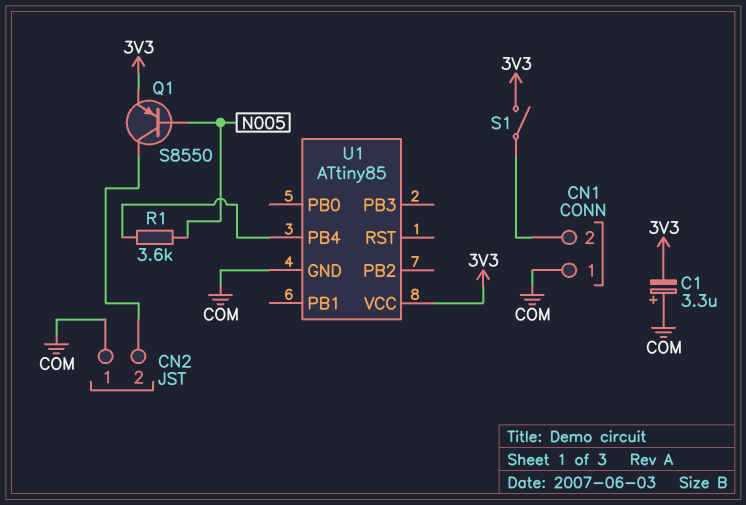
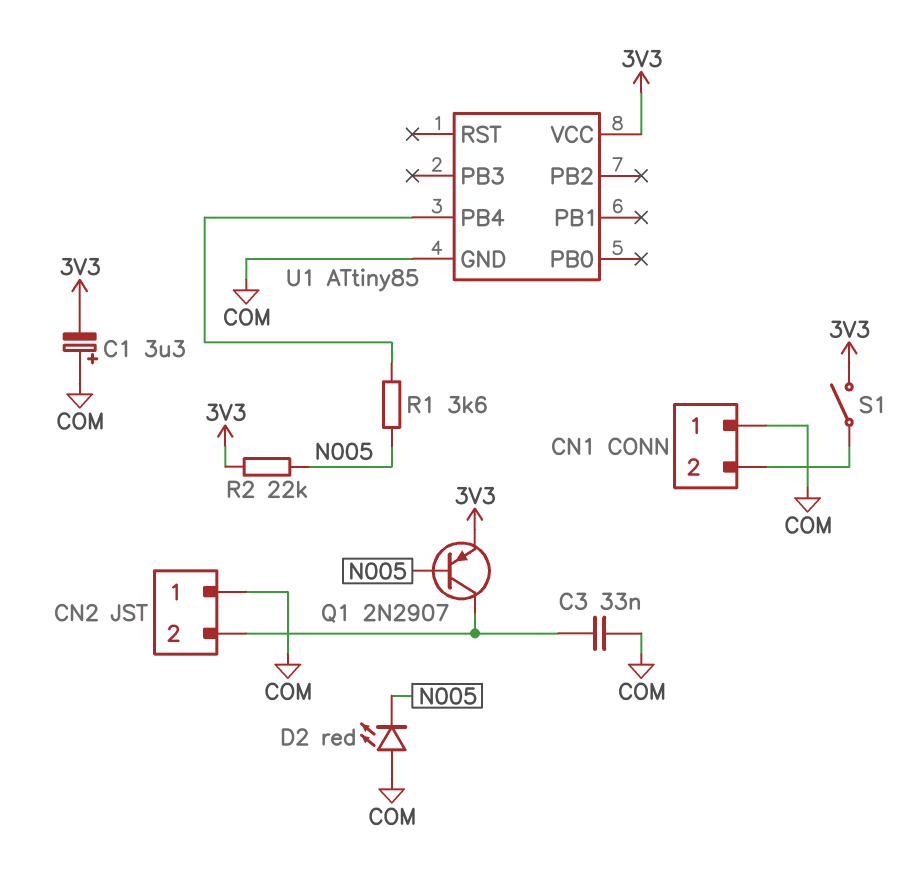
C3: none -> 33nF (CN2/2, COM)
D2: none -> LED red (A COM, K N005)
Q1: PNP S8550 (B N005, C CN2/2, E 3V3) -> PNP 2N2907 (B N005, C CN2/2, E 3V3)
R2: none -> 22k (3V3, N005)

